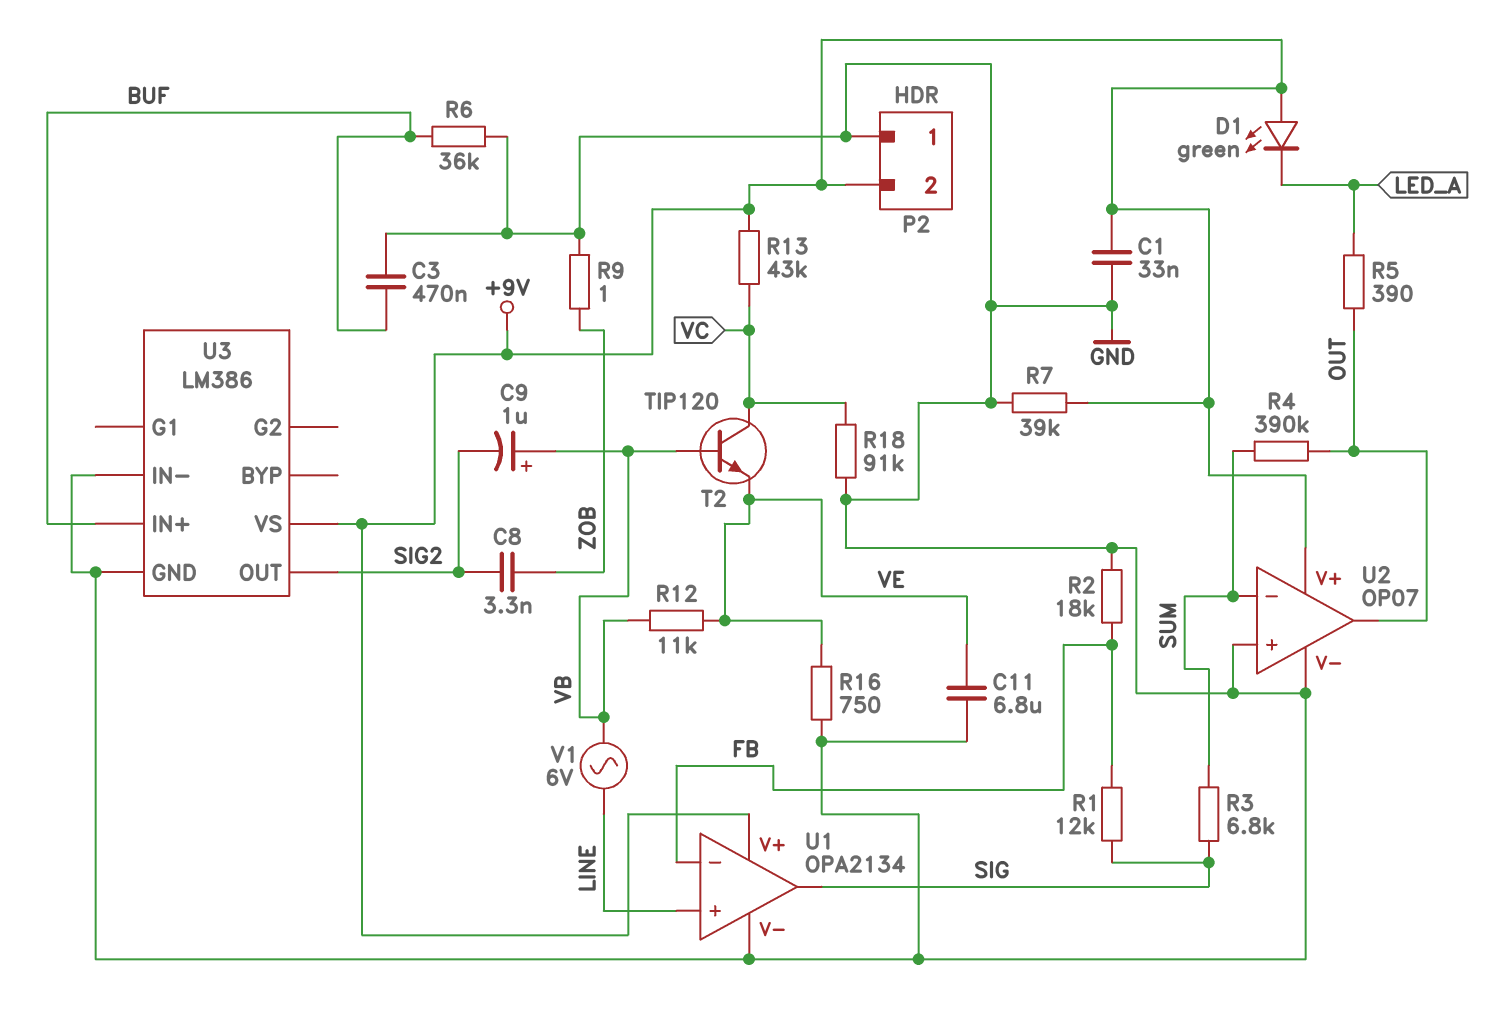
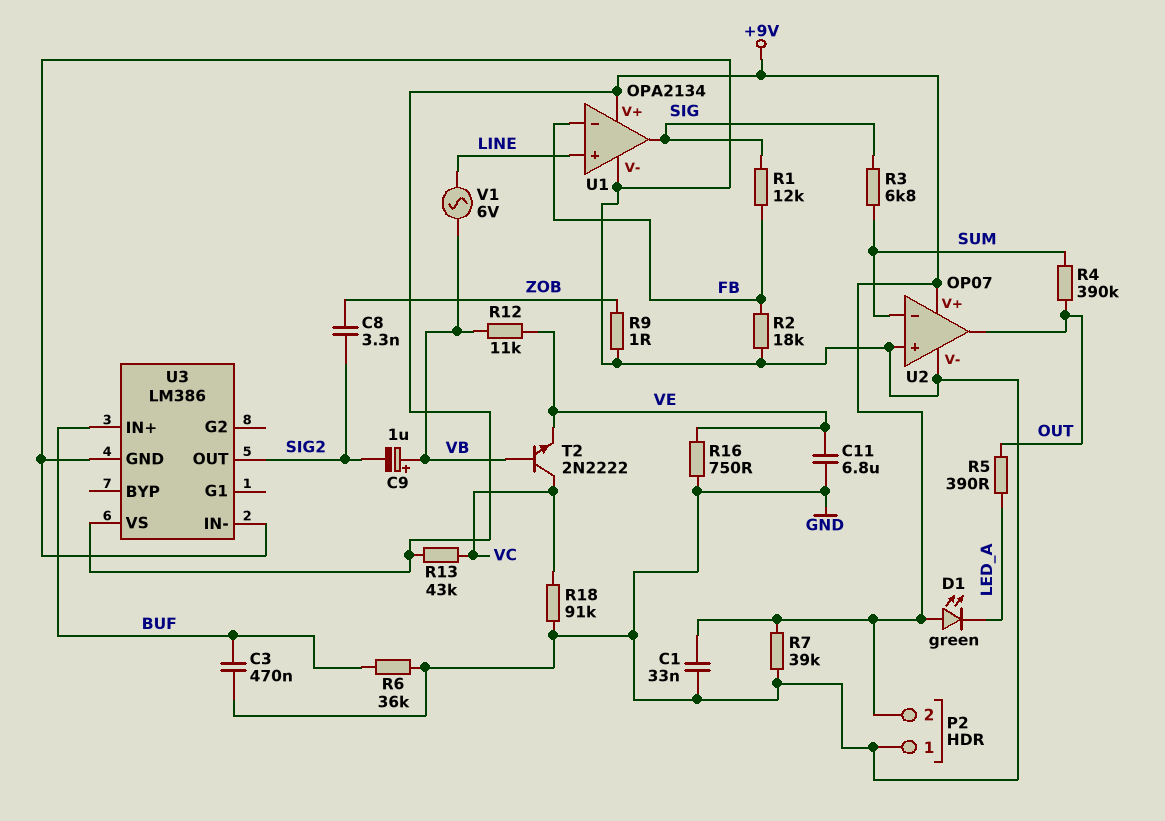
T2: NPN TIP120 (B VB, C VC, E VE) -> NPN 2N2222 (B VB, C VC, E VE)

